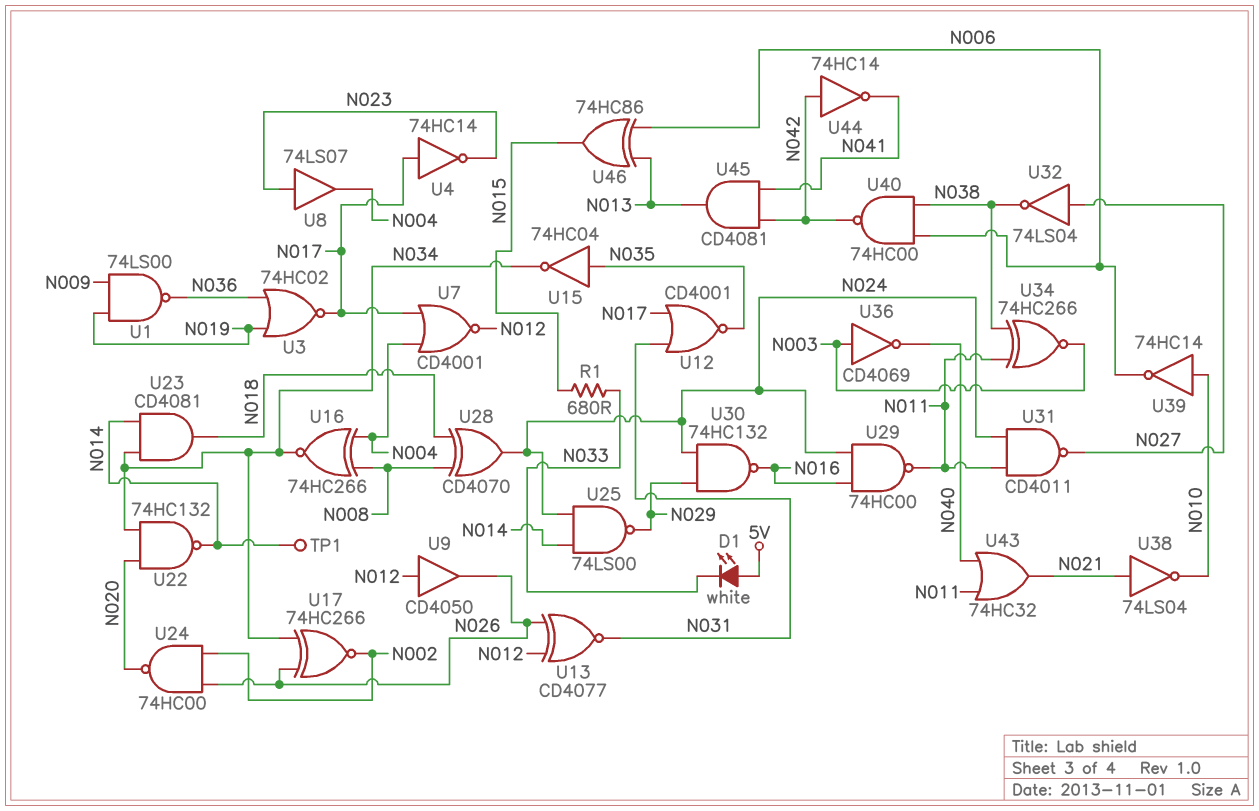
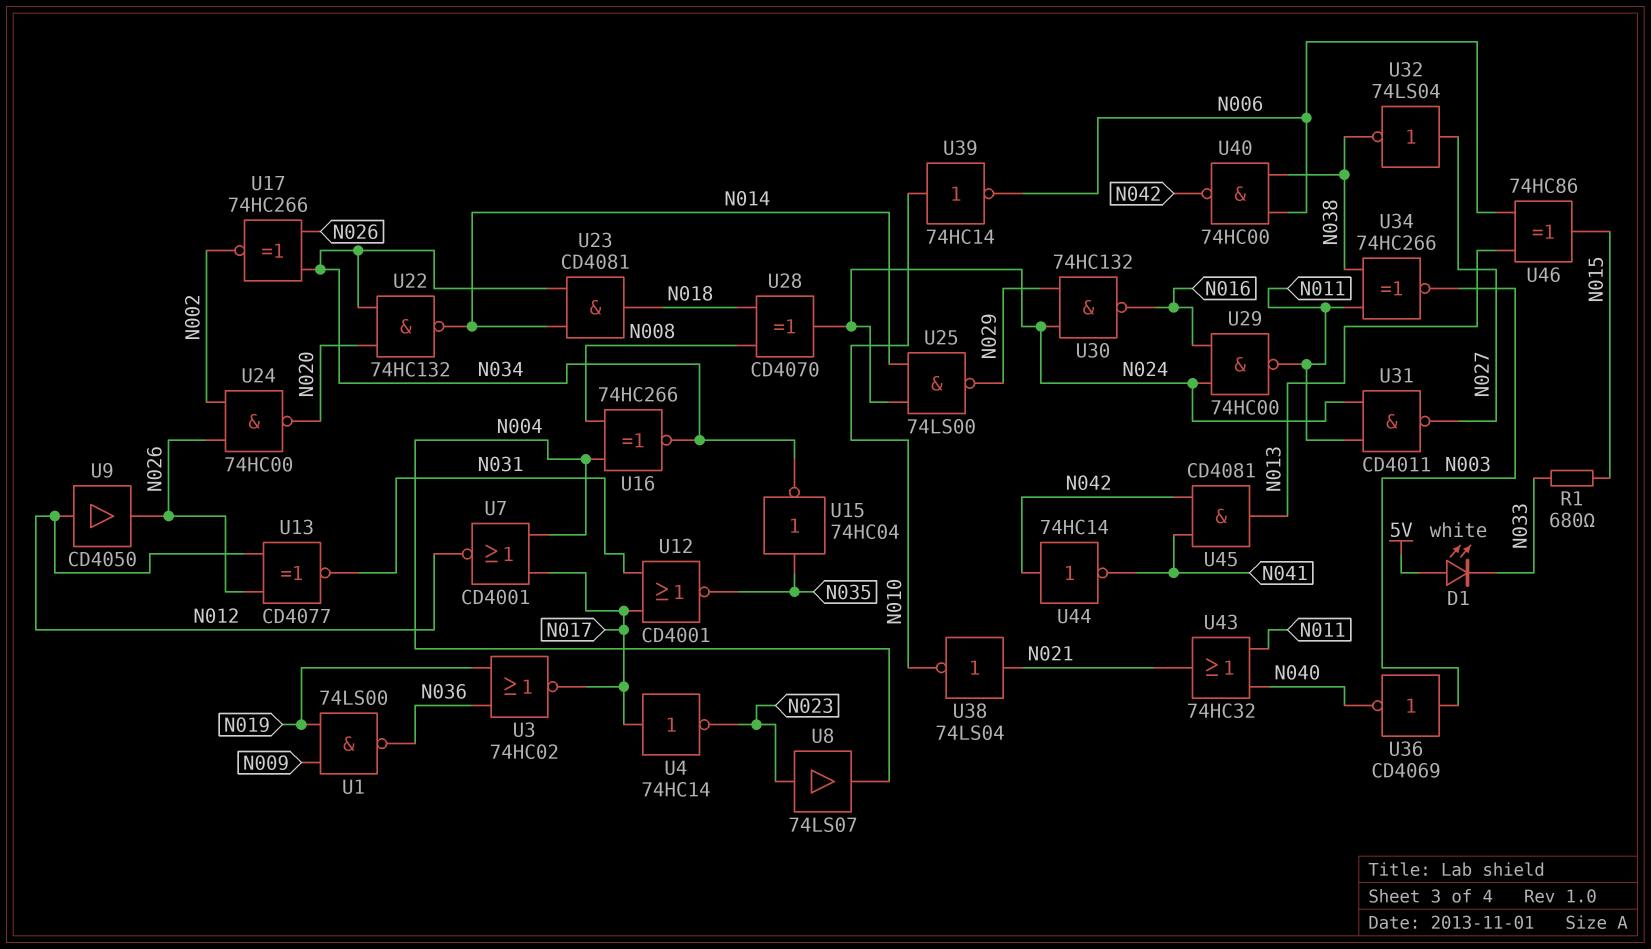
TP1: test point (N014) -> none

